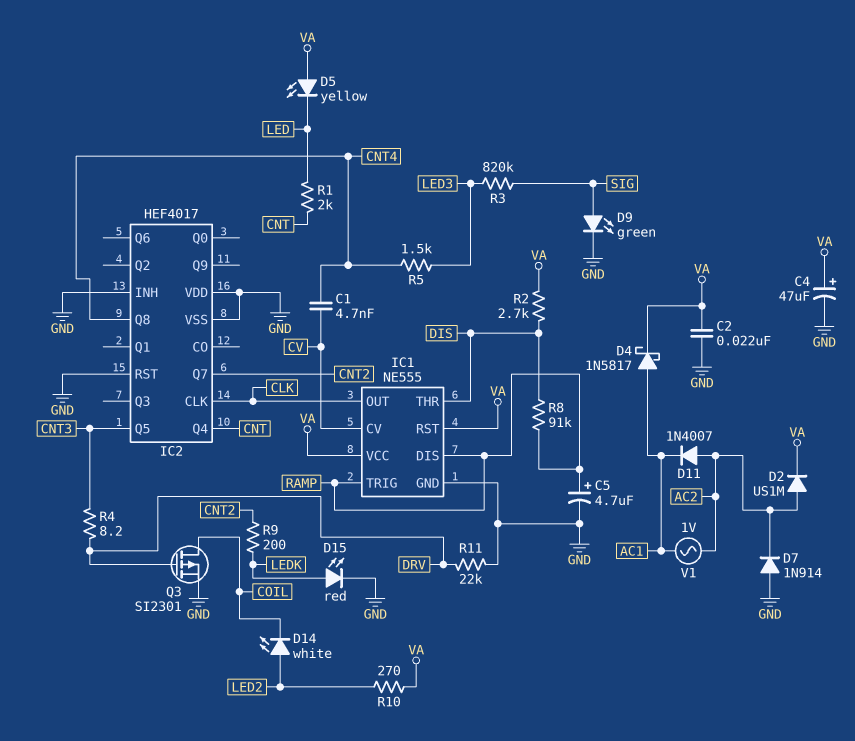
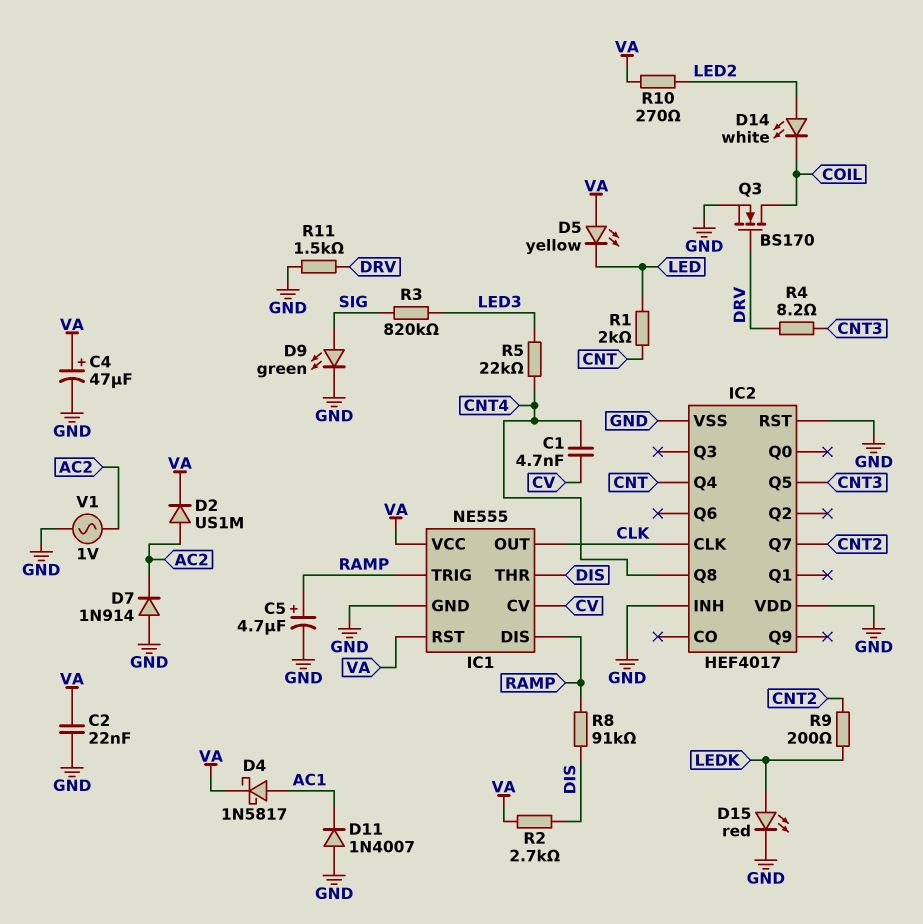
D11: diode 1N4007 (A AC2, K AC1) -> diode 1N4007 (A GND, K AC1)
Q3: PMOS SI2301 (G DRV, D COIL, S GND) -> NMOS BS170 (G DRV, D COIL, S GND)
R5: 1.5k (CNT4, LED3) -> 22k (CNT4, LED3)
R11: 22k (DRV, GND) -> 1.5k (DRV, GND)
V1: AC 1V (AC1, AC2) -> AC 1V (AC2, GND)

